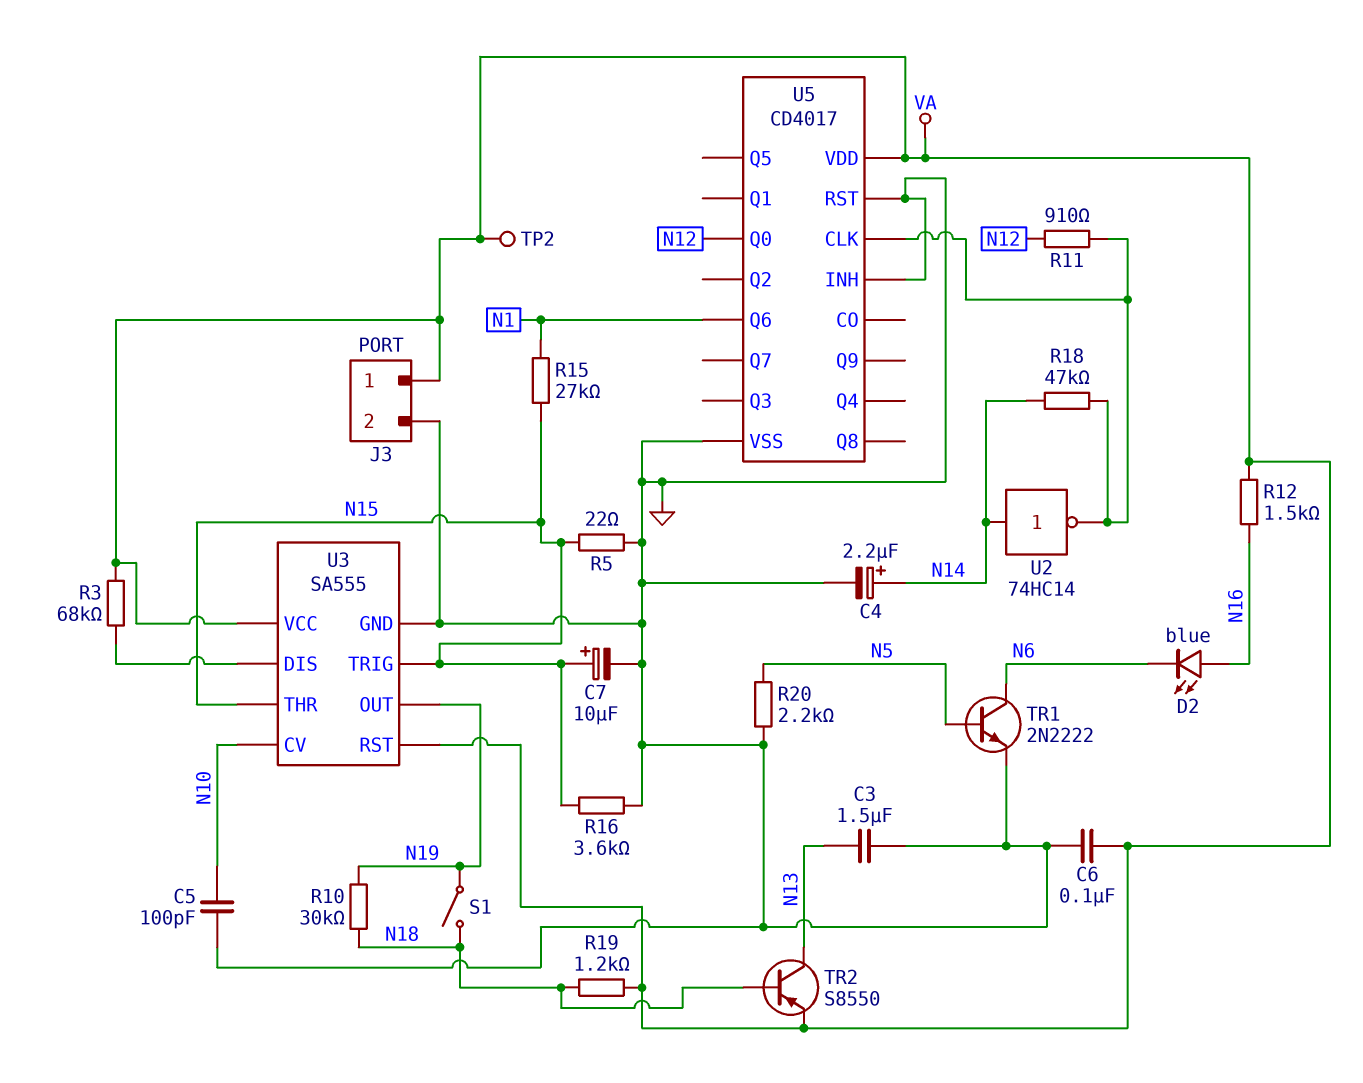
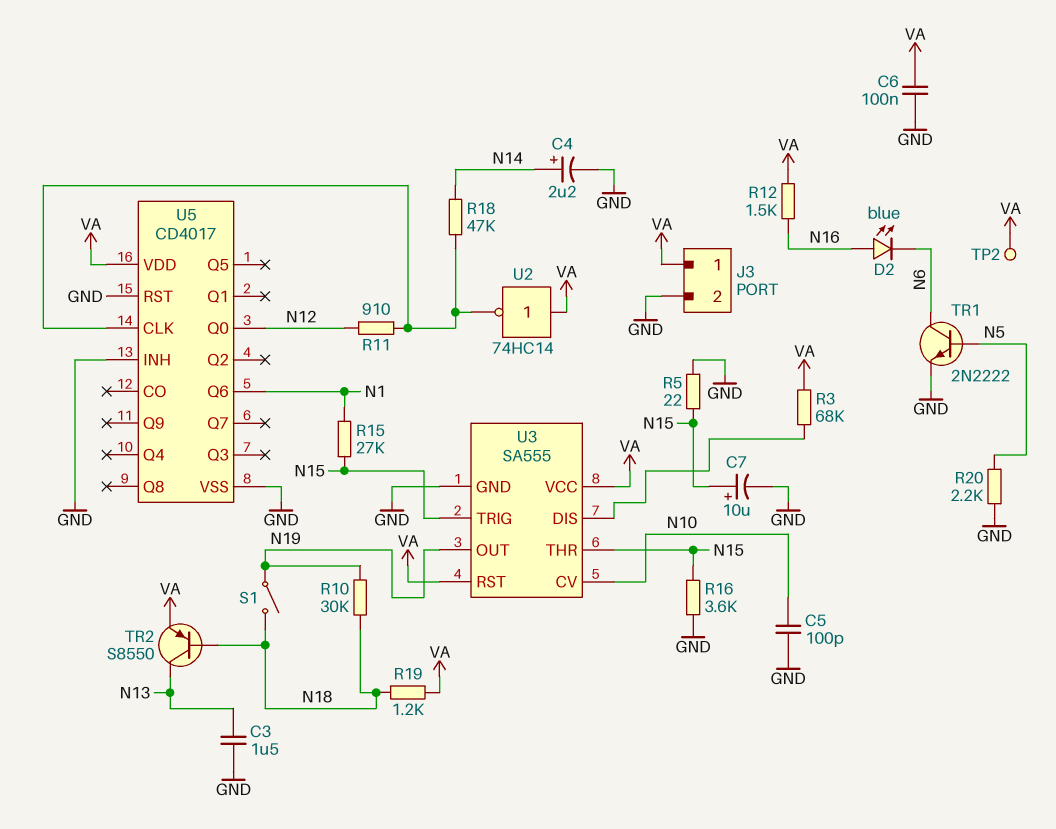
U2: NOT 74HC14 (in N14, out U5/CLK) -> NOT 74HC14 (in VA, out U5/CLK)

